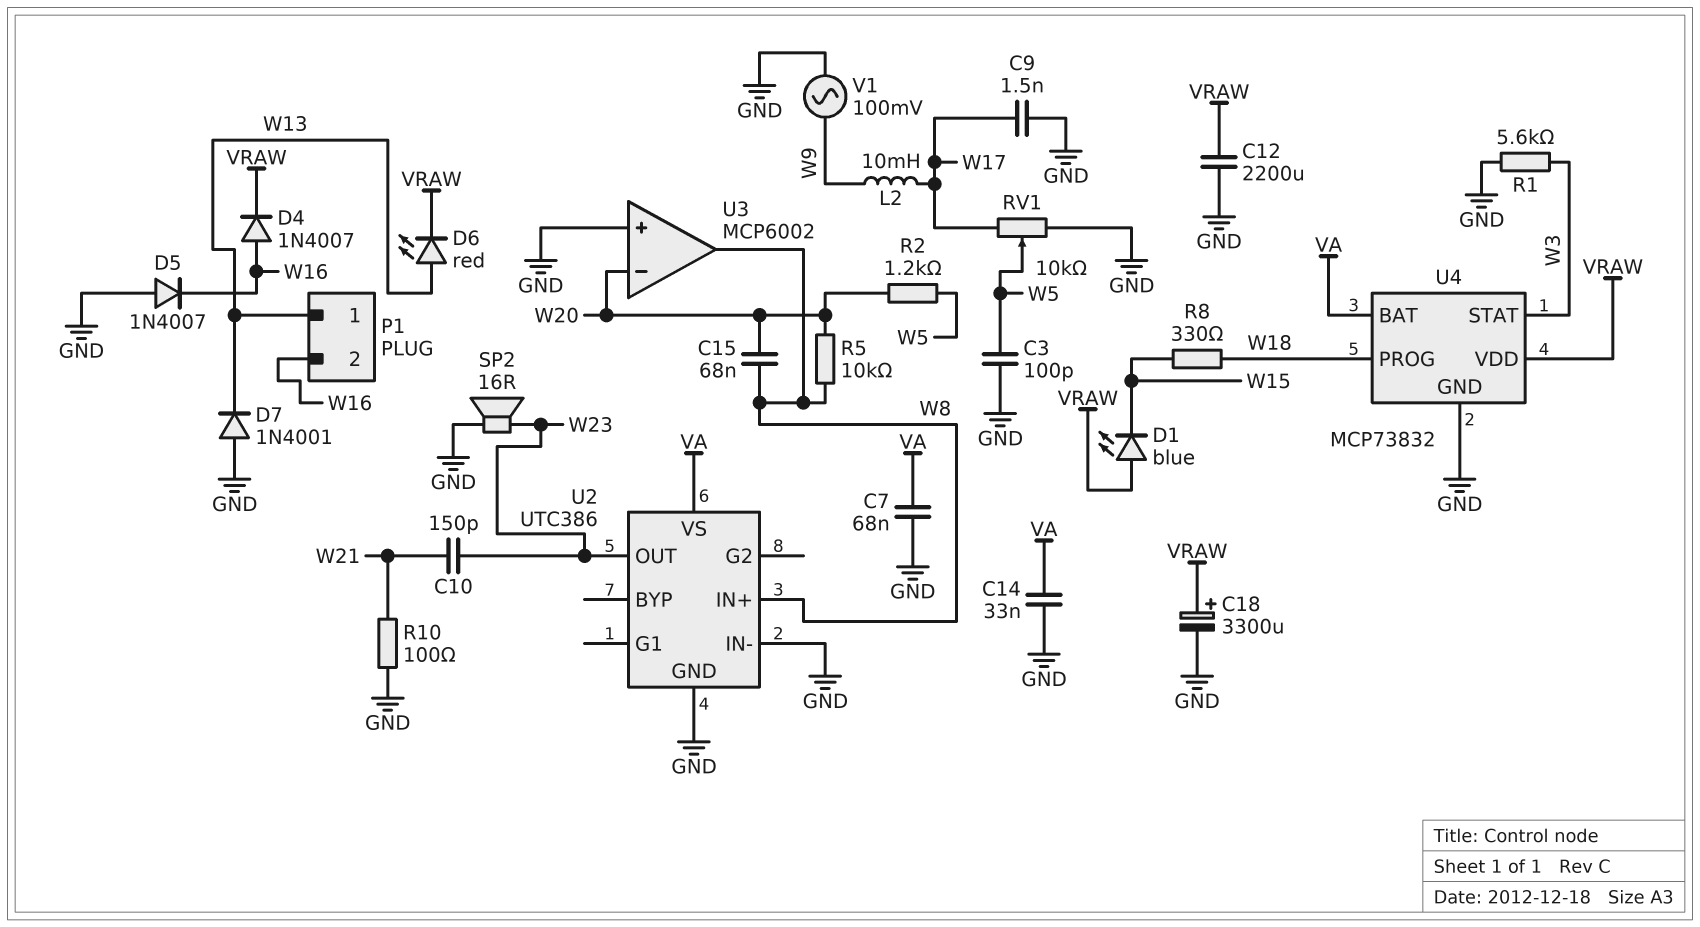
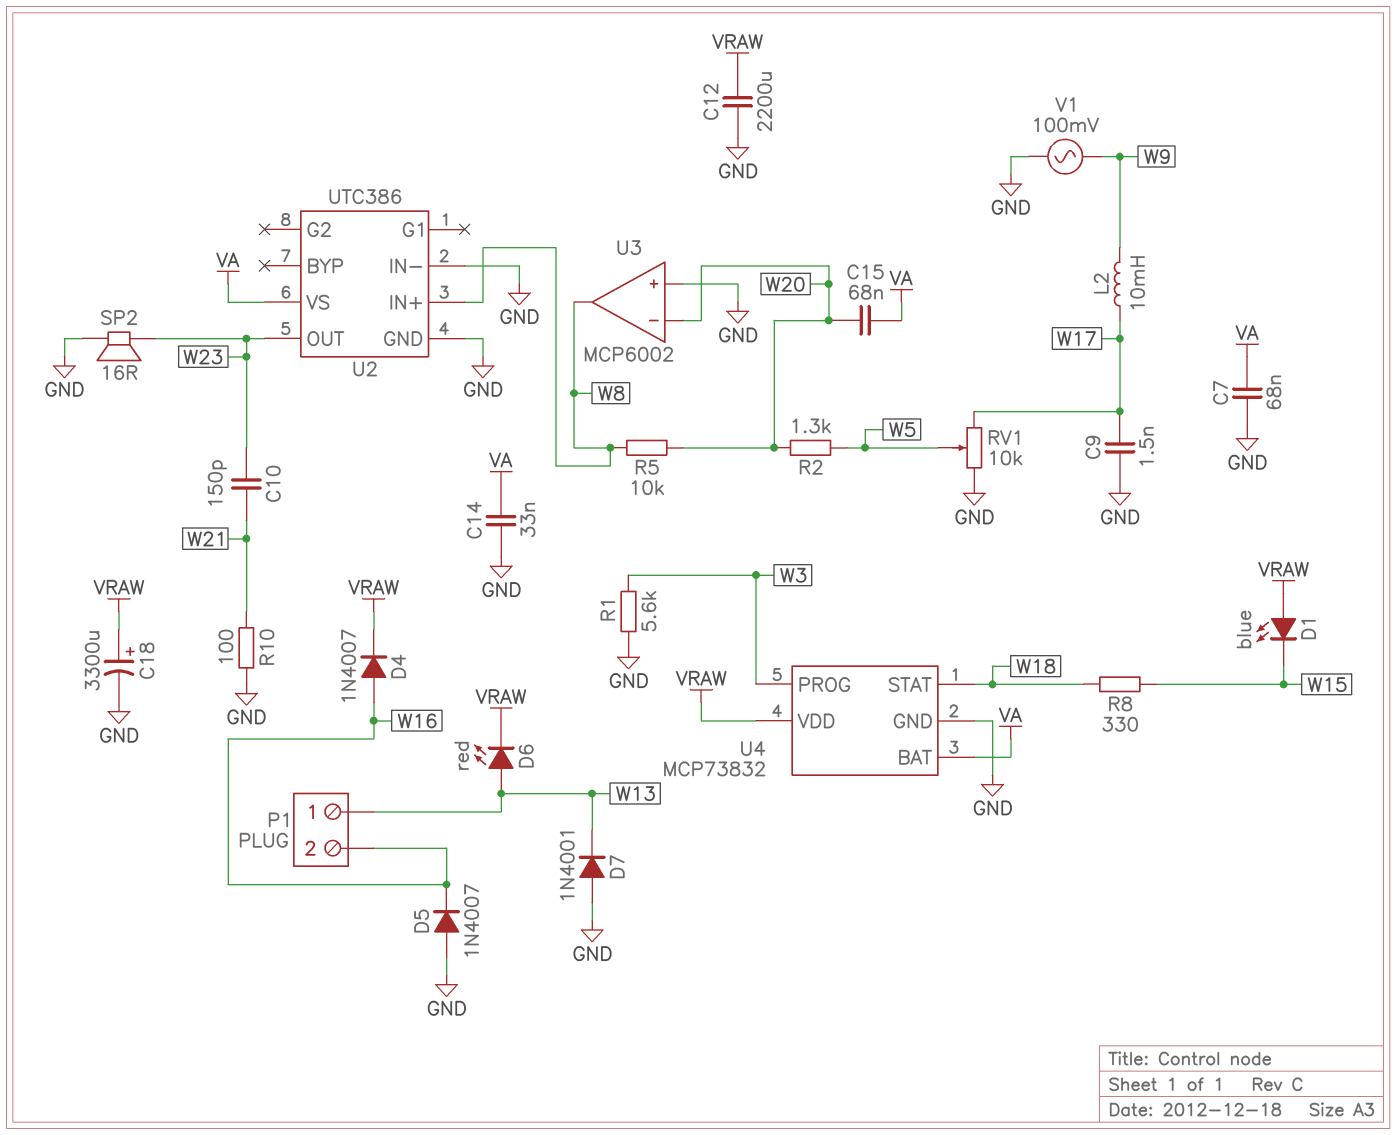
C3: 100pF (GND, W5) -> none
C15: 68nF (W8, W20) -> 68nF (VA, W20)
R2: 1.2k (W5, W20) -> 1.3k (W5, W20)
U4 pin PROG: W18 -> W3
U4 pin STAT: W3 -> W18

